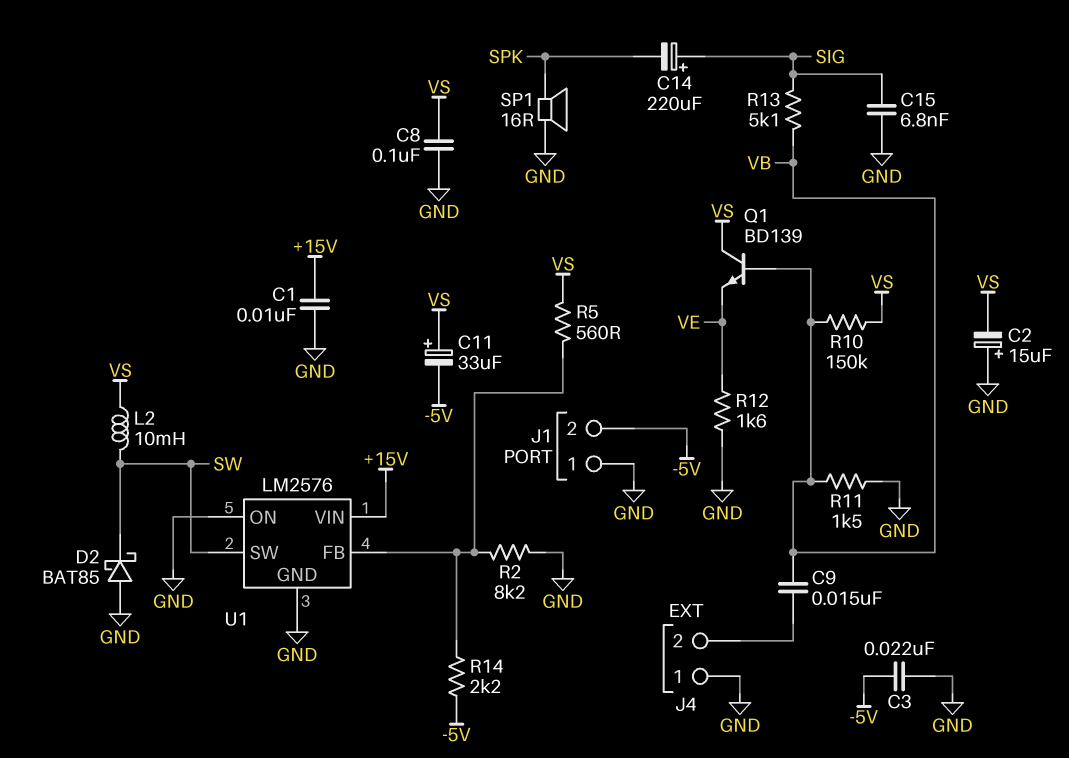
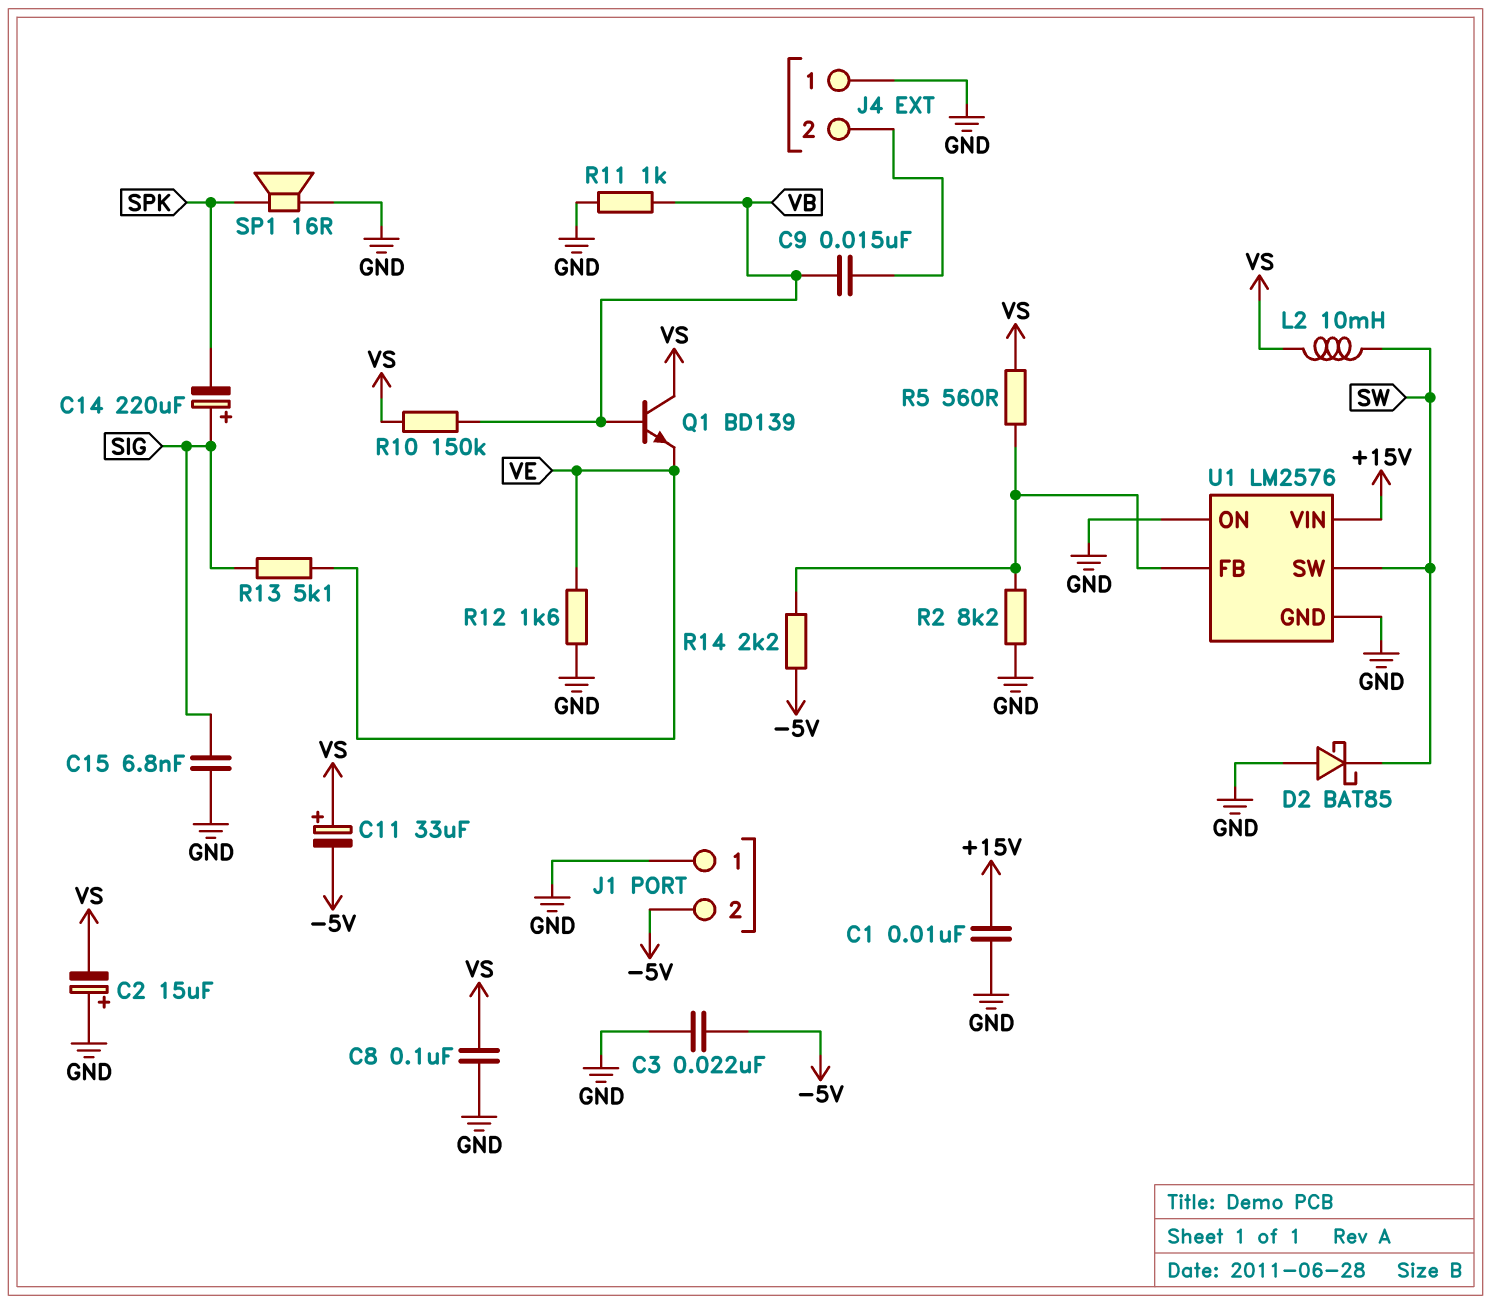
R11: 1.5k (GND, VB) -> 1k (GND, VB)
R13: 5.1k (SIG, VB) -> 5.1k (SIG, VE)

